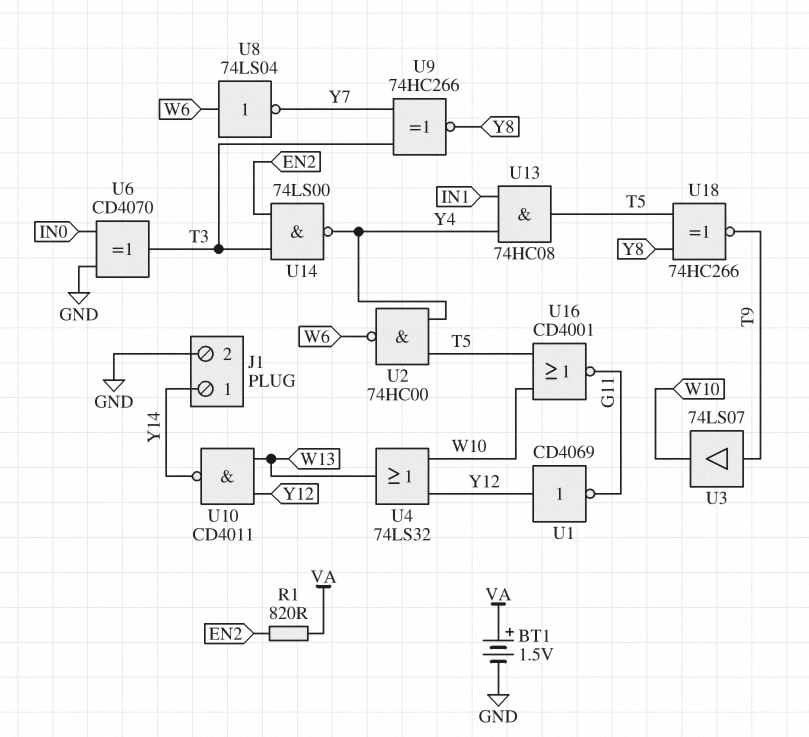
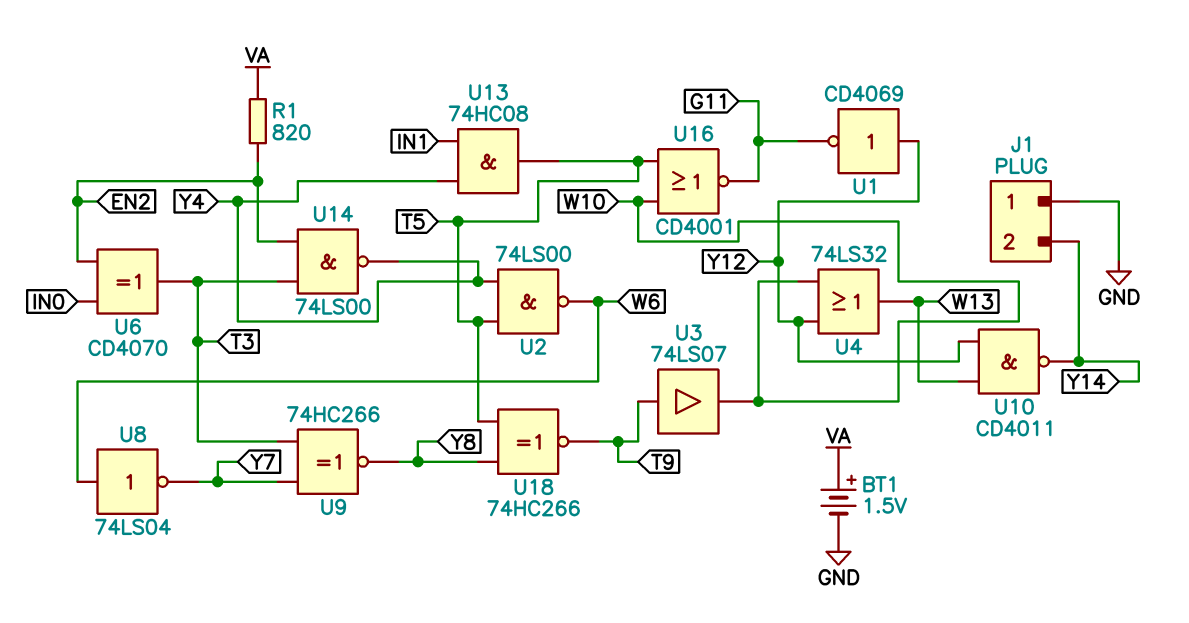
J1 pin 1: Y14 -> GND
J1 pin 2: GND -> Y14
U2: NAND 74HC00 (in T5, in Y4, out W6) -> NAND 74LS00 (in T5, in Y4, out W6)
U6: XOR CD4070 (in GND, in IN0, out T3) -> XOR CD4070 (in EN2, in IN0, out T3)

